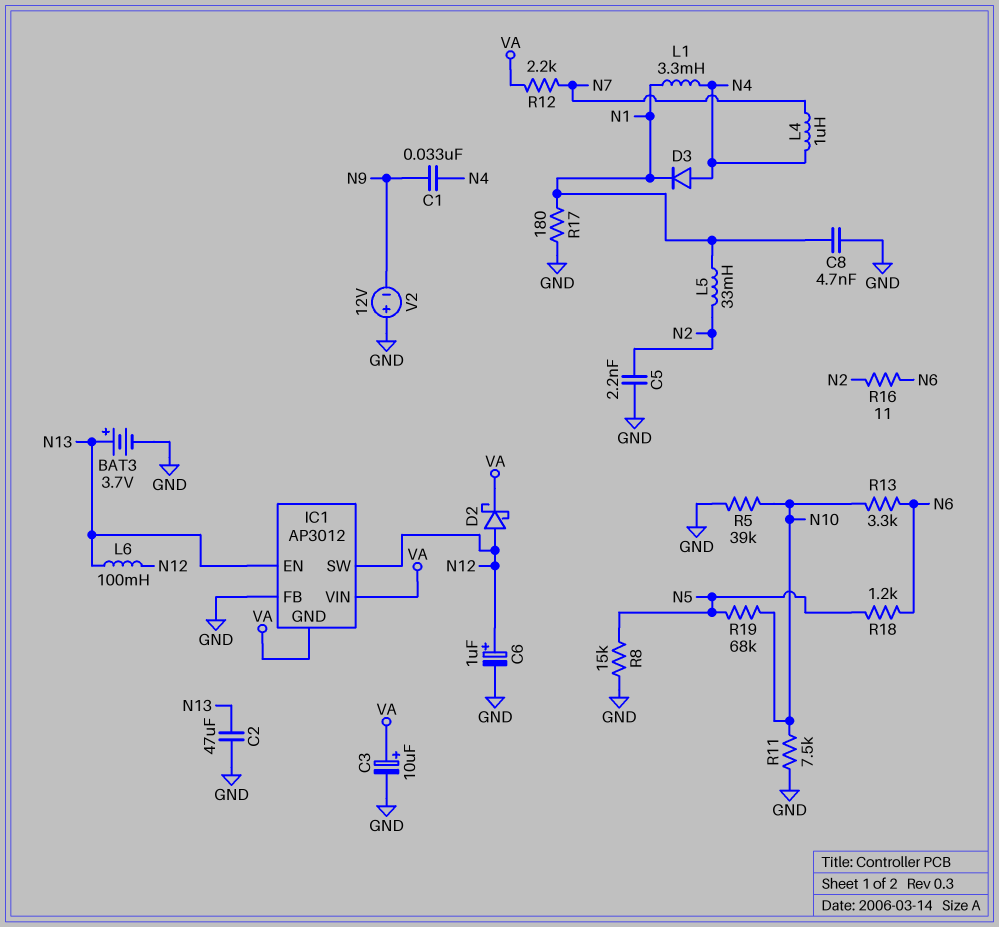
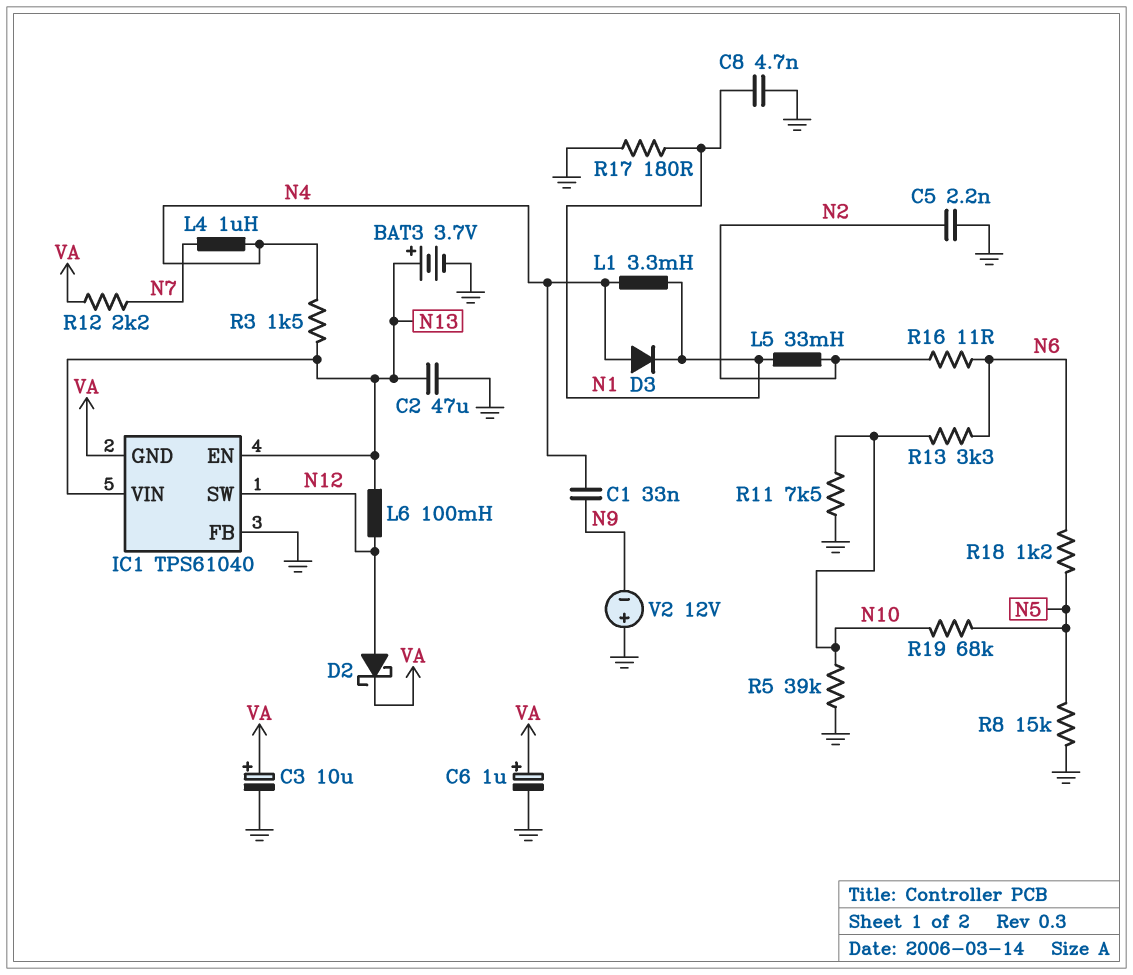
C6: 1uF (plus N12, minus GND) -> 1uF (plus VA, minus GND)
IC1: AP3012 -> TPS61040
IC1 pin VIN: VA -> N13
R3: none -> 1.5k (N4, N13)

